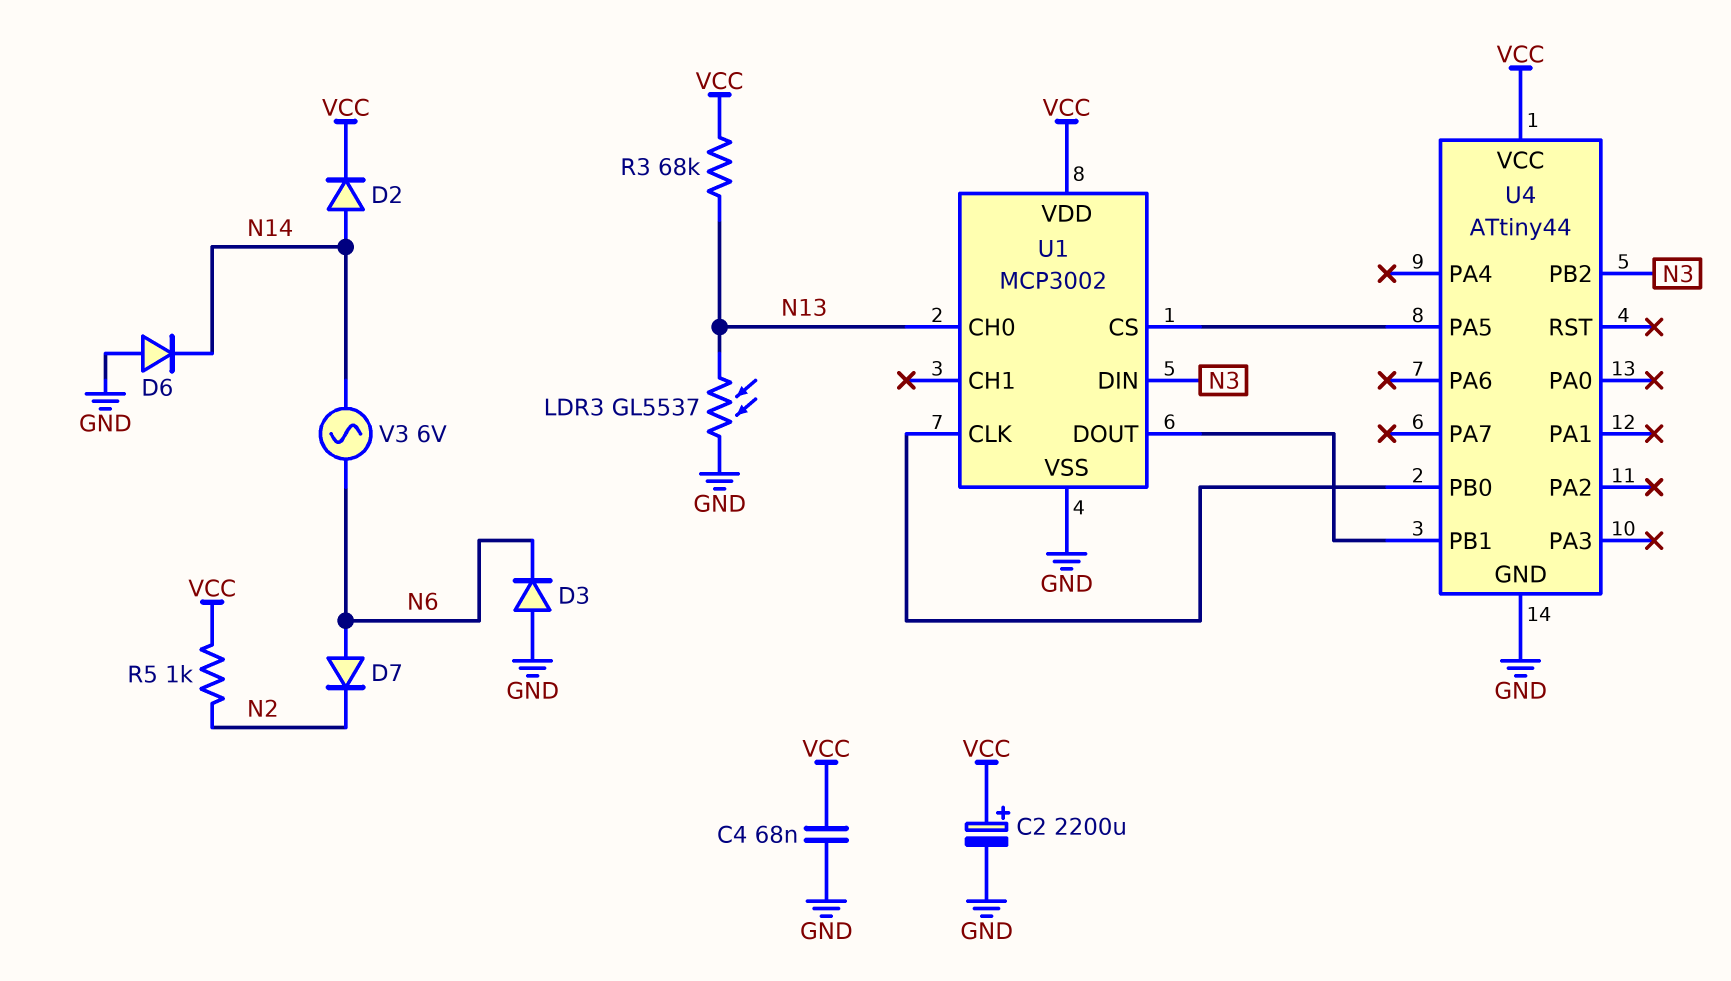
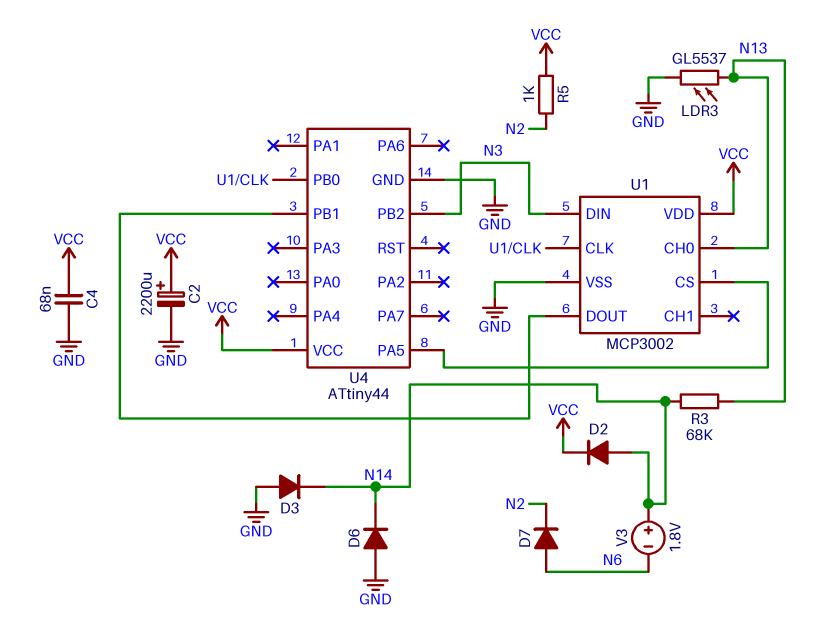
D3: diode (A GND, K N6) -> diode (A GND, K N14)
R3: 68k (N13, VCC) -> 68k (N13, N14)
V3: AC 6V (N6, N14) -> 1.8V (plus N14, minus N6)

